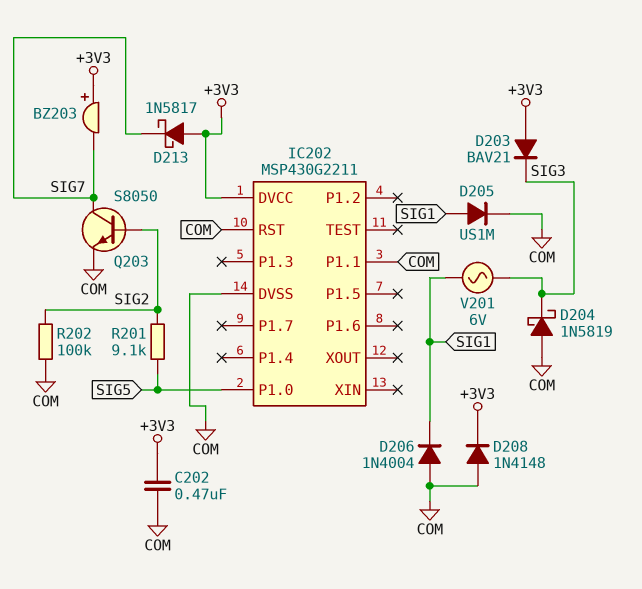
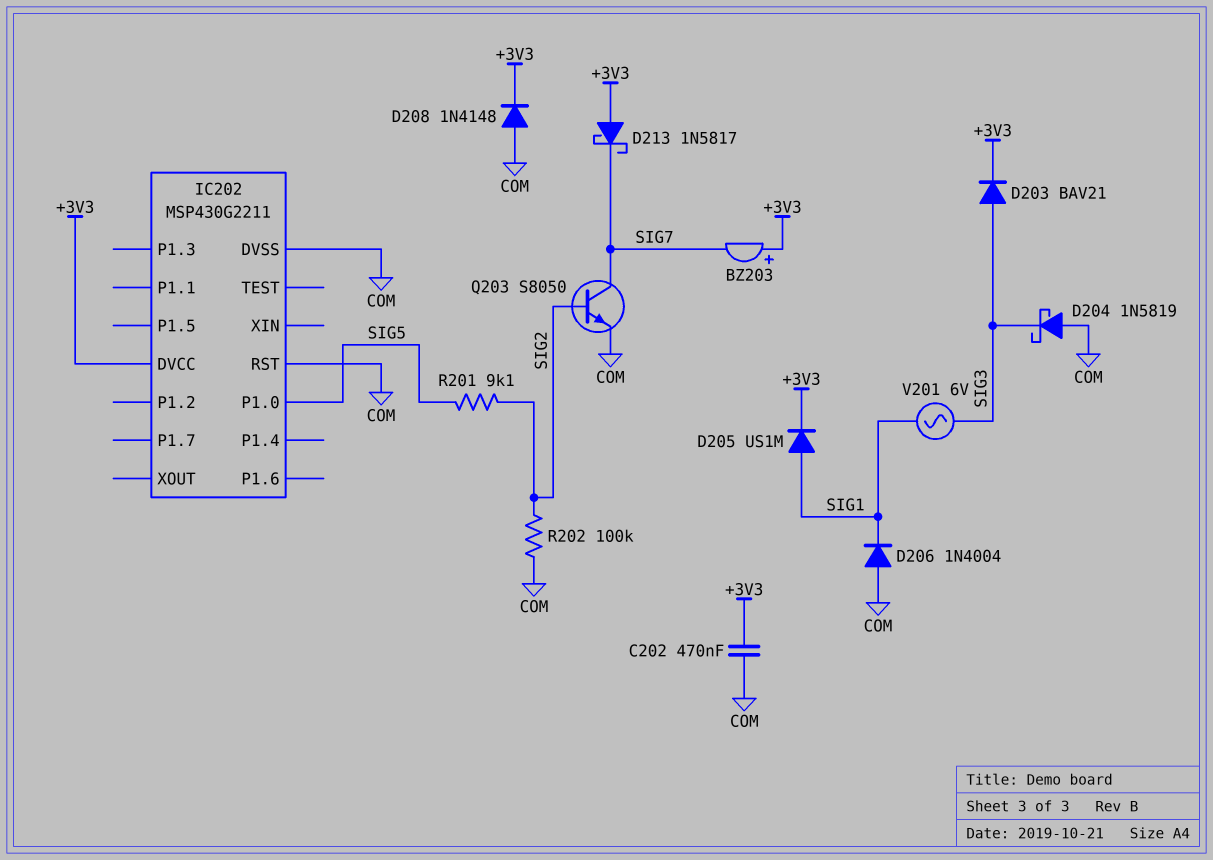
D203: diode BAV21 (A +3V3, K SIG3) -> diode BAV21 (A SIG3, K +3V3)
D205: diode US1M (A SIG1, K COM) -> diode US1M (A SIG1, K +3V3)
IC202 pin P1.1: COM -> none

